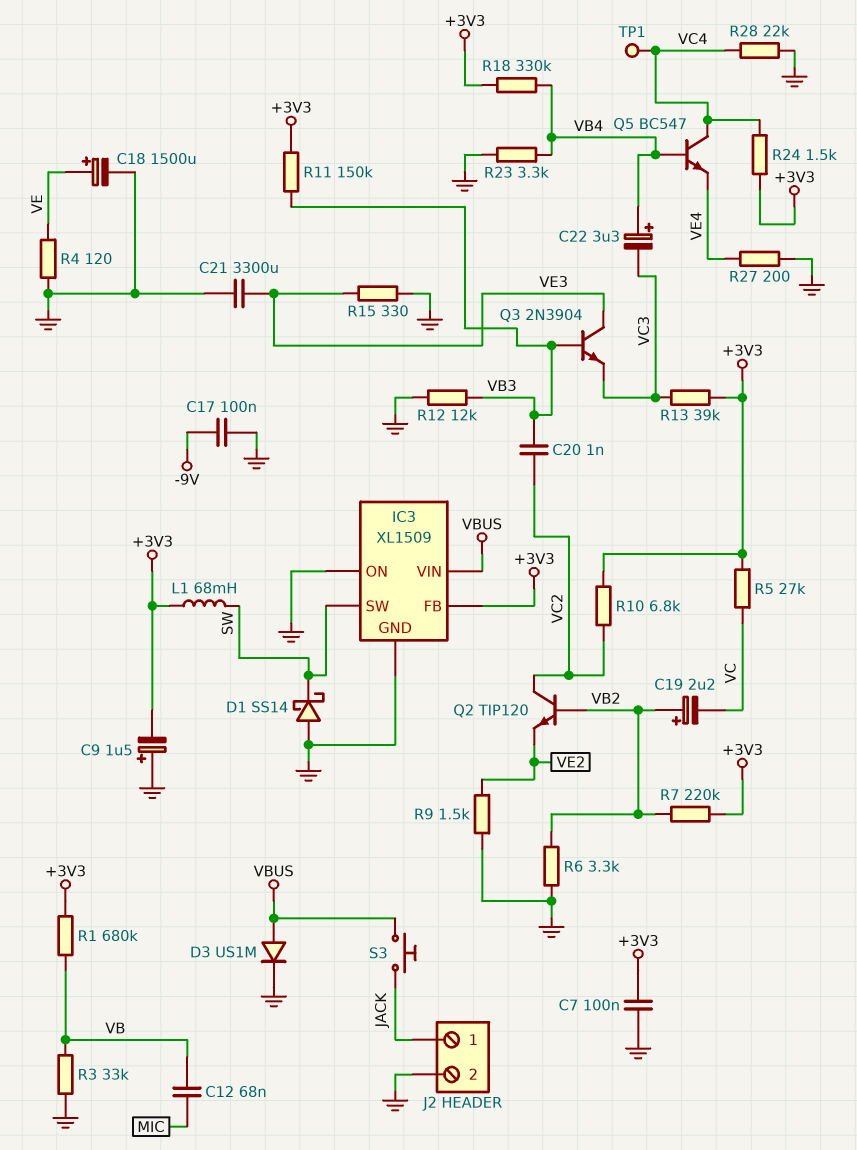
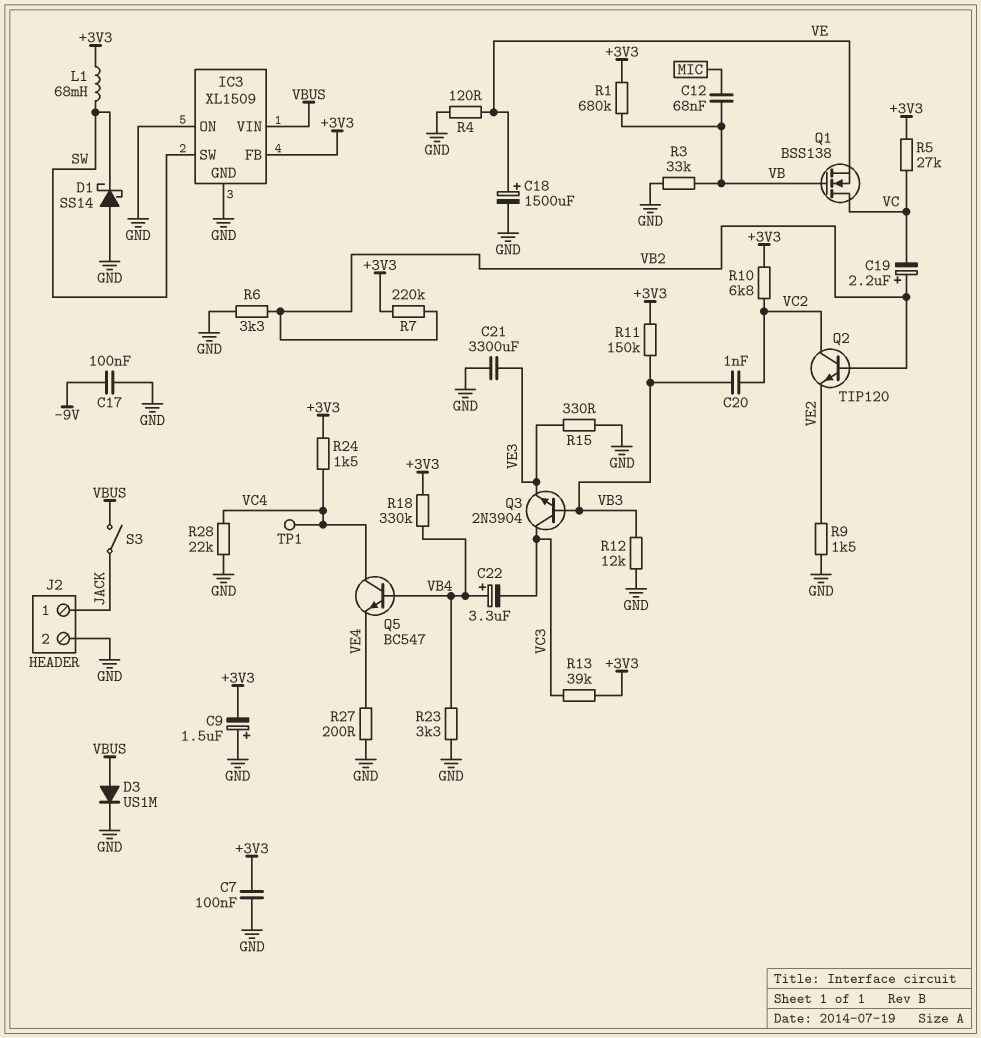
Q1: none -> NMOS BSS138 (G VB, D VC, S VE)
Q3: NPN 2N3904 (B VB3, C VE3, E VC3) -> NPN 2N3904 (B VB3, C VC3, E VE3)
S3: button (JACK, VBUS) -> switch (JACK, VBUS)

